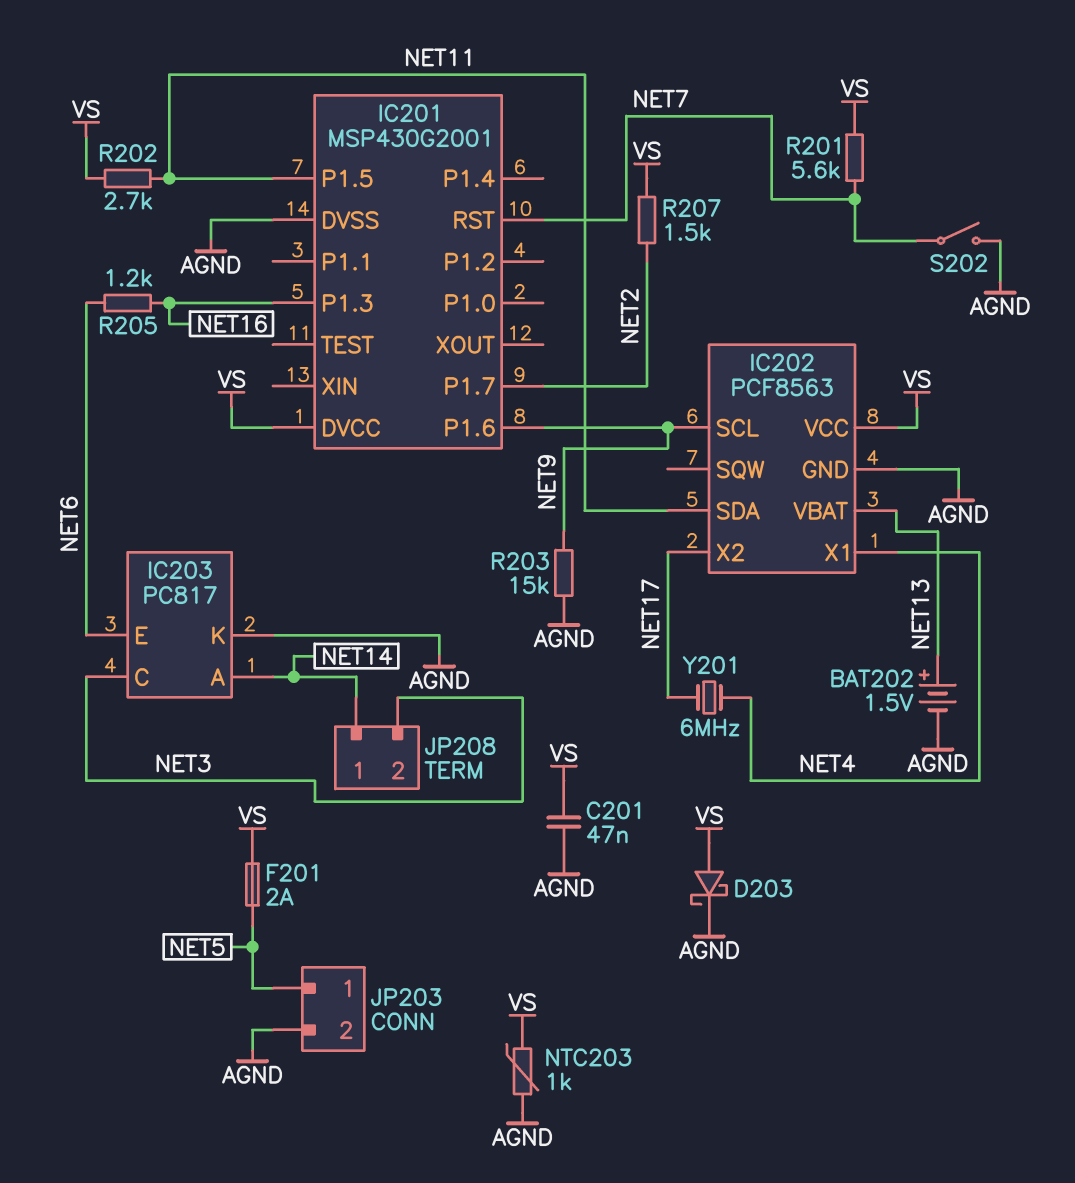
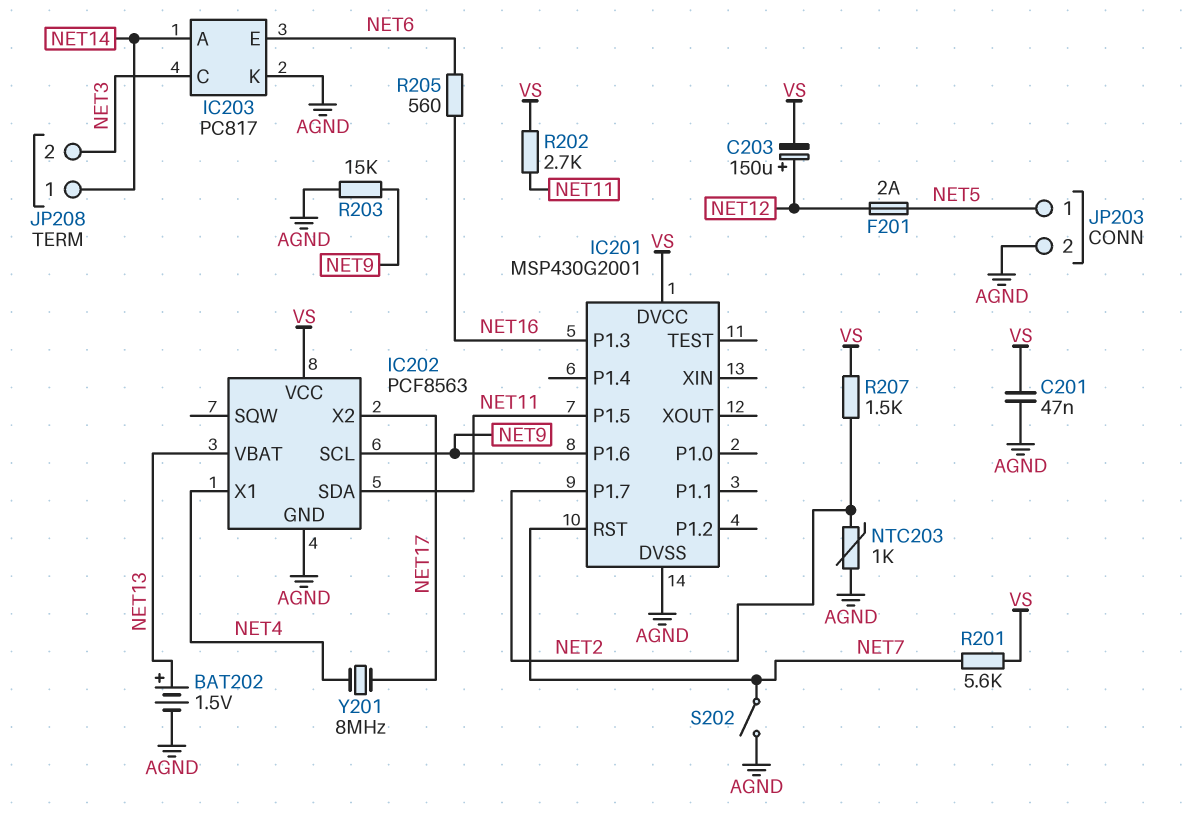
C203: none -> 150uF (plus NET12, minus VS)
D203: schottky (A VS, K AGND) -> none
F201: 2A (NET5, VS) -> 2A (NET5, NET12)
NTC203: 1k (AGND, VS) -> 1k (AGND, NET2)
R205: 1.2k (NET6, NET16) -> 560 (NET6, NET16)
Y201: 6MHz (NET4, NET17) -> 8MHz (NET4, NET17)

